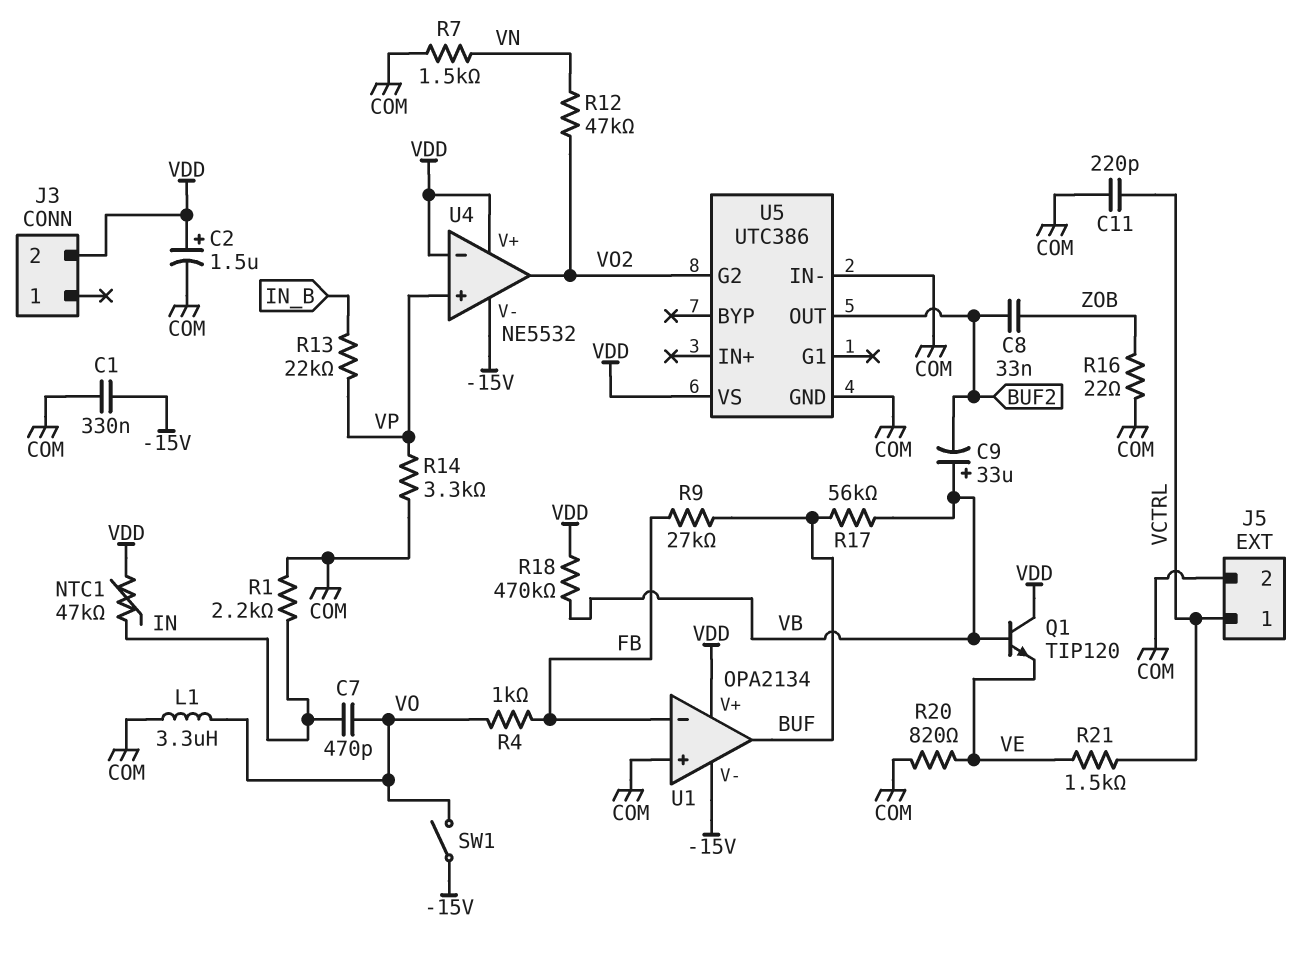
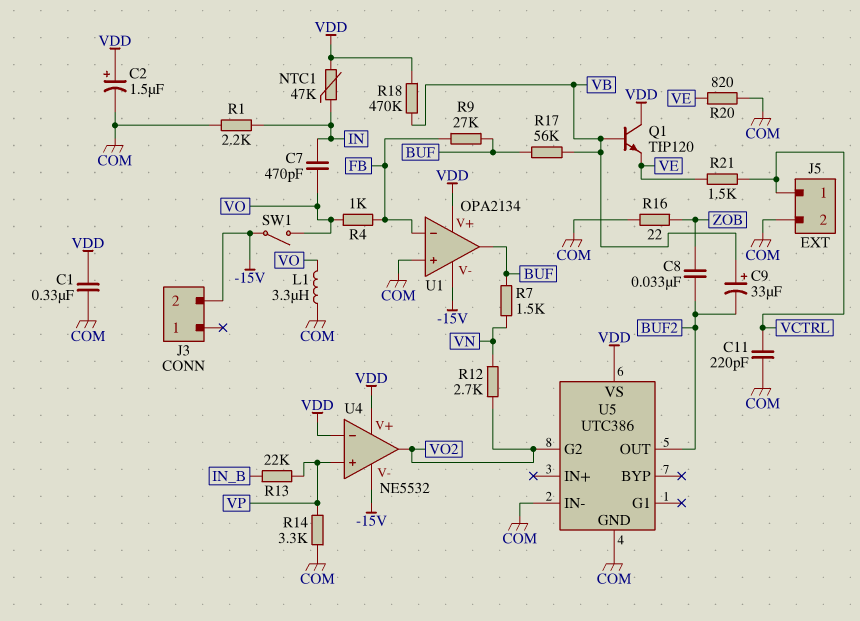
C1: 330nF (-15V, COM) -> 330nF (COM, VDD)
J3 pin 2: VDD -> -15V
R7: 1.5k (COM, VN) -> 1.5k (BUF, VN)
R12: 47k (VN, VO2) -> 2.7k (VN, VO2)

